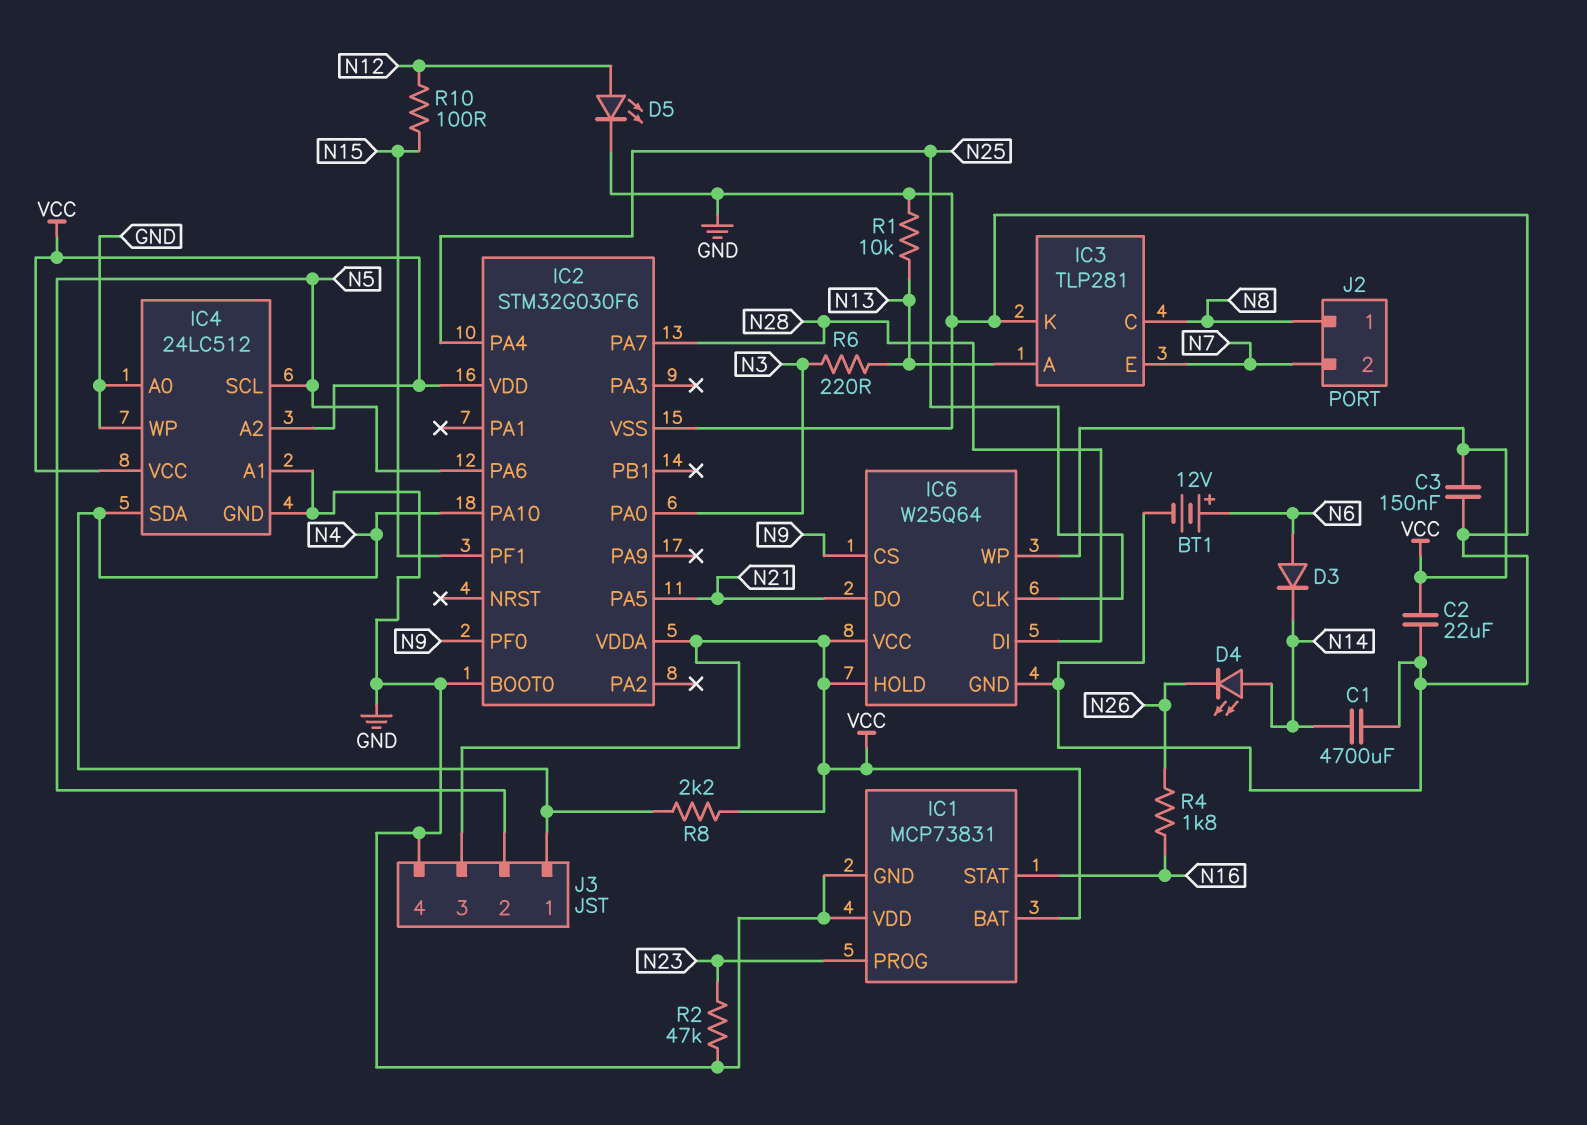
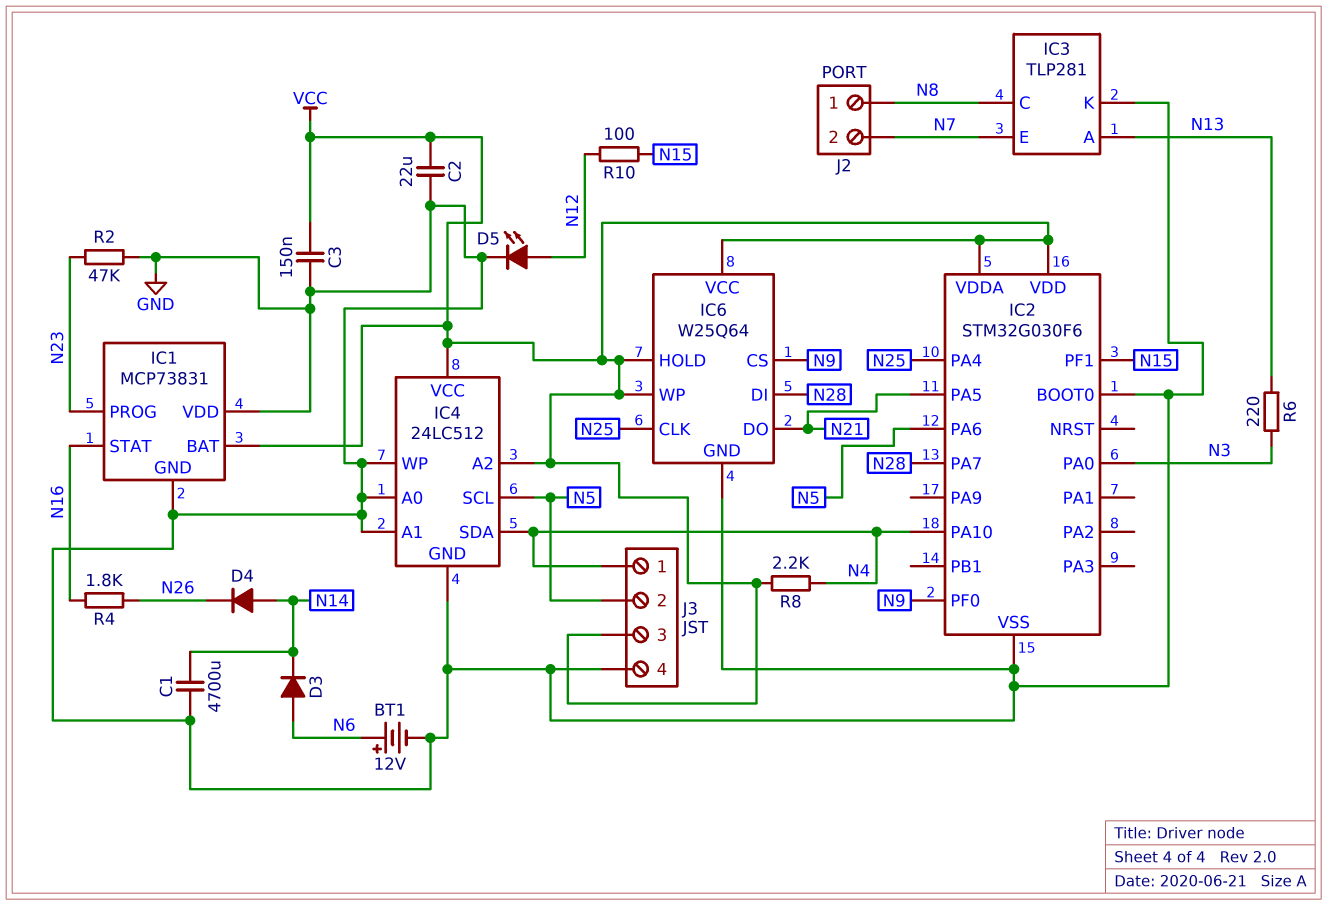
D4: LED (A N14, K N26) -> diode (A N14, K N26)
R1: 10k (GND, N13) -> none

